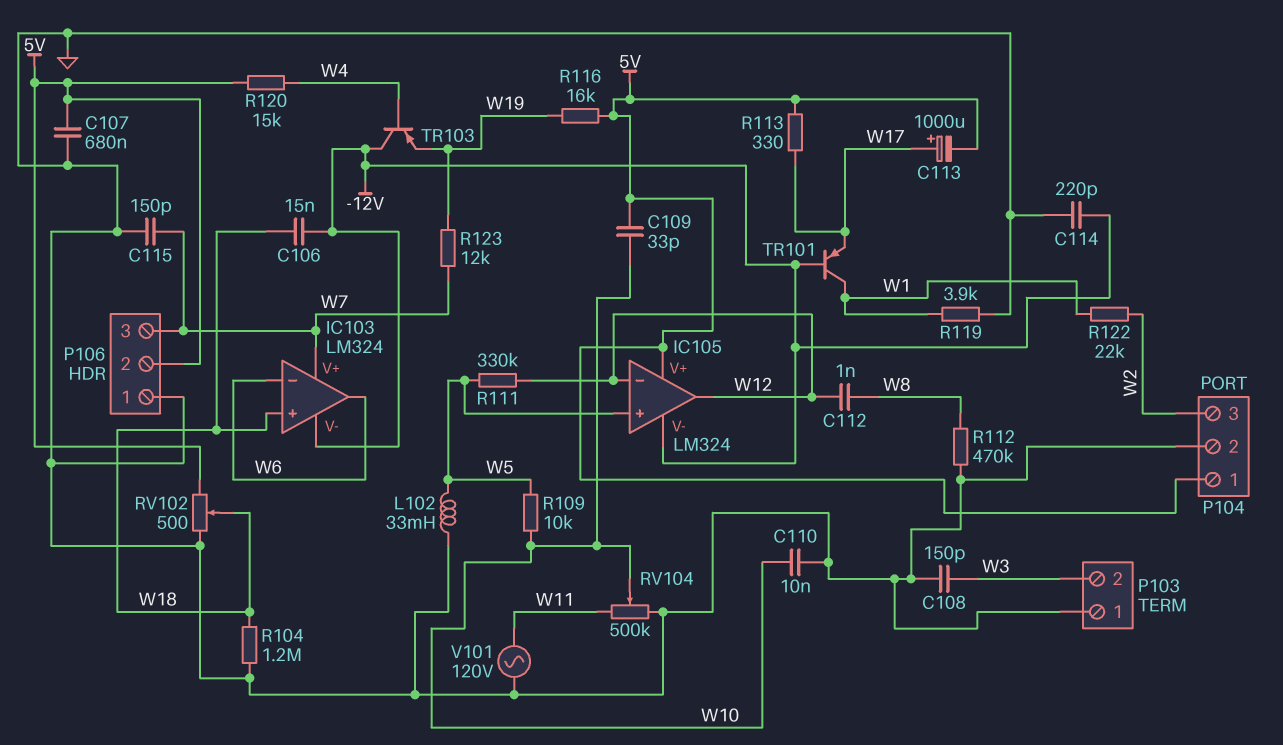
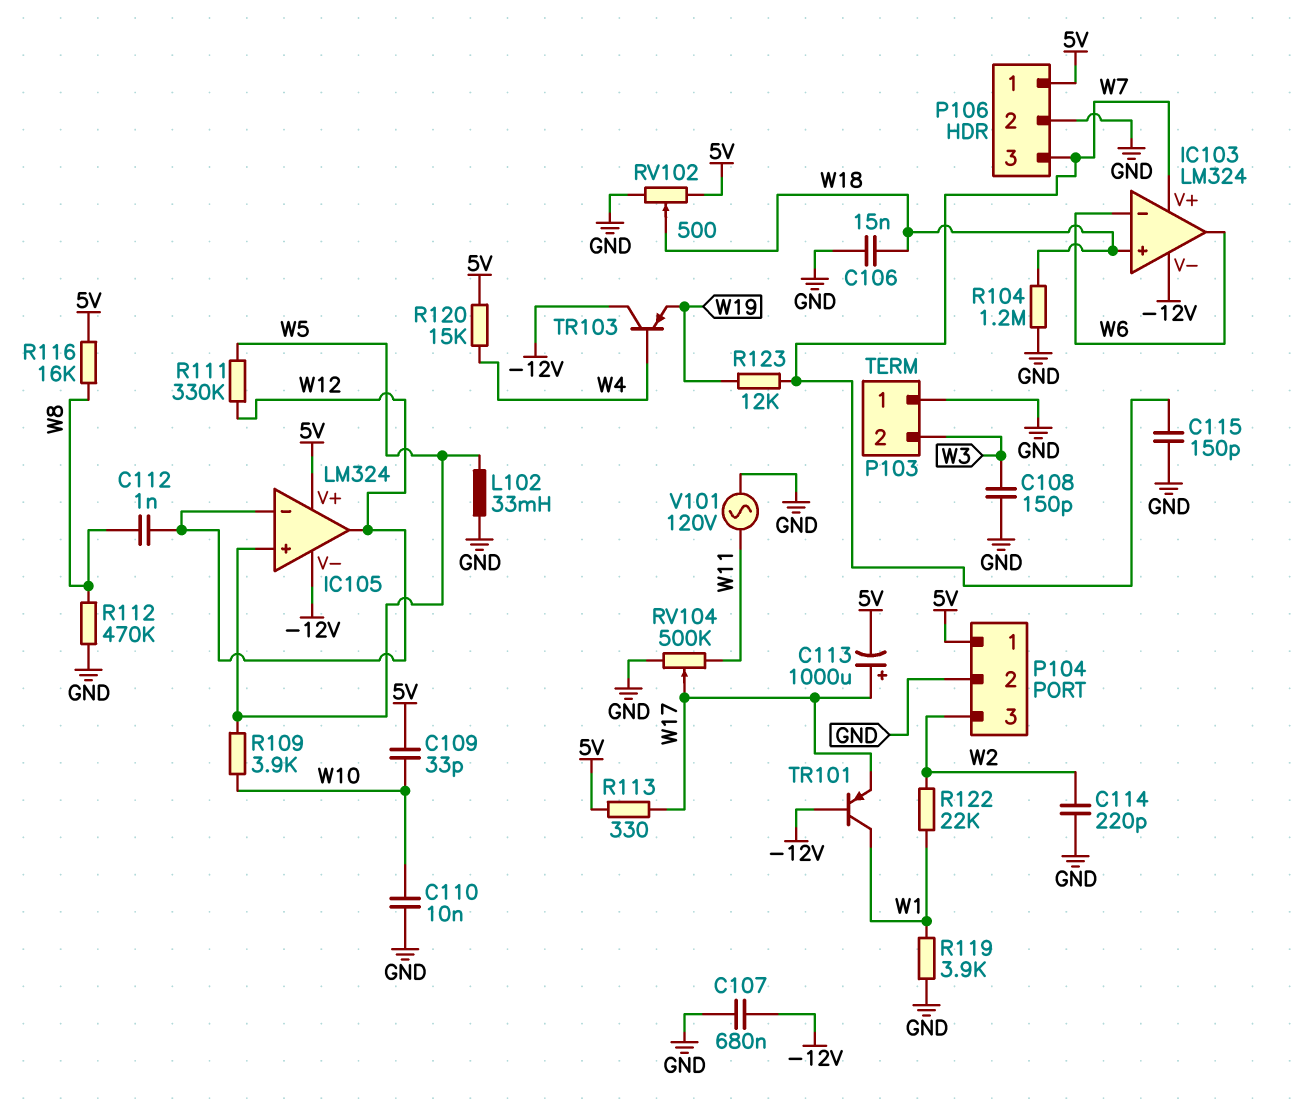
C106: 15nF (-12V, W18) -> 15nF (GND, W18)
C107: 680nF (5V, GND) -> 680nF (-12V, GND)
C114: 220pF (-12V, GND) -> 220pF (GND, W2)
P106 pin 1: GND -> 5V
P106 pin 2: 5V -> GND
R109: 10k (W5, W10) -> 3.9k (W5, W10)
R116: 16k (5V, W19) -> 16k (5V, W8)
RV104: 500k (GND, W11, wiper W10) -> 500k (GND, W11, wiper W17)

